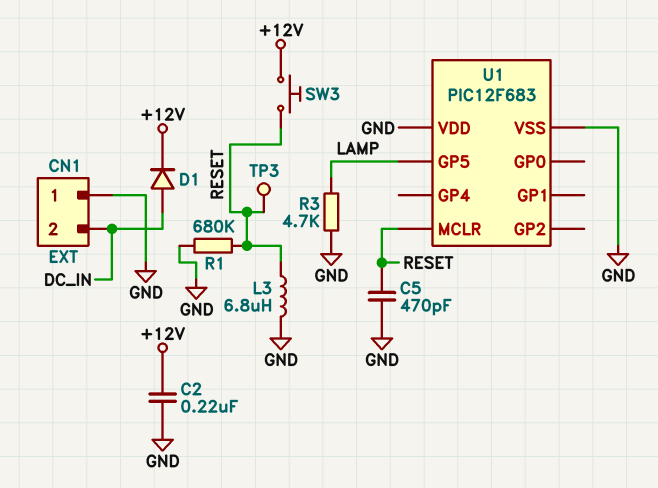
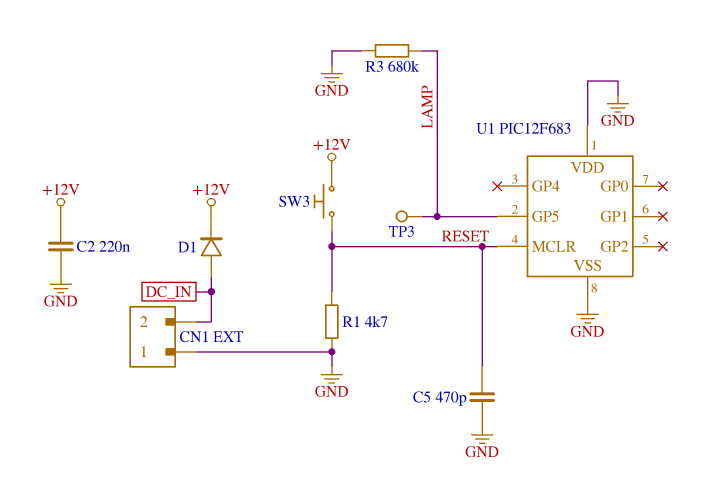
L3: 6.8uH (GND, RESET) -> none
R1: 680k (GND, RESET) -> 4.7k (GND, RESET)
R3: 4.7k (GND, LAMP) -> 680k (GND, LAMP)
TP3: test point (RESET) -> test point (LAMP)

